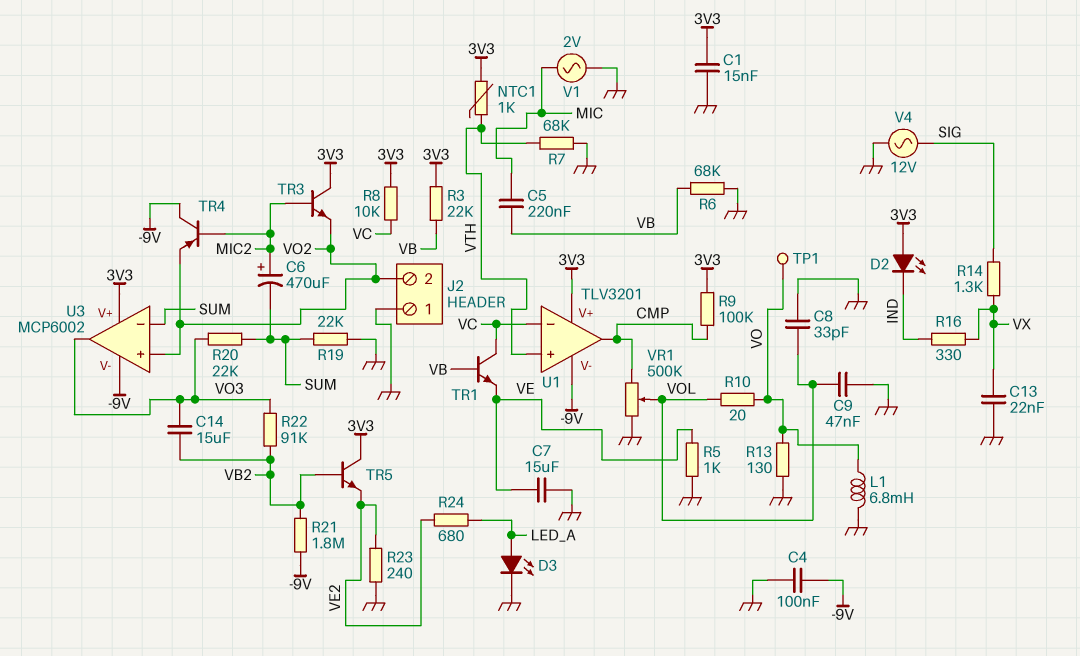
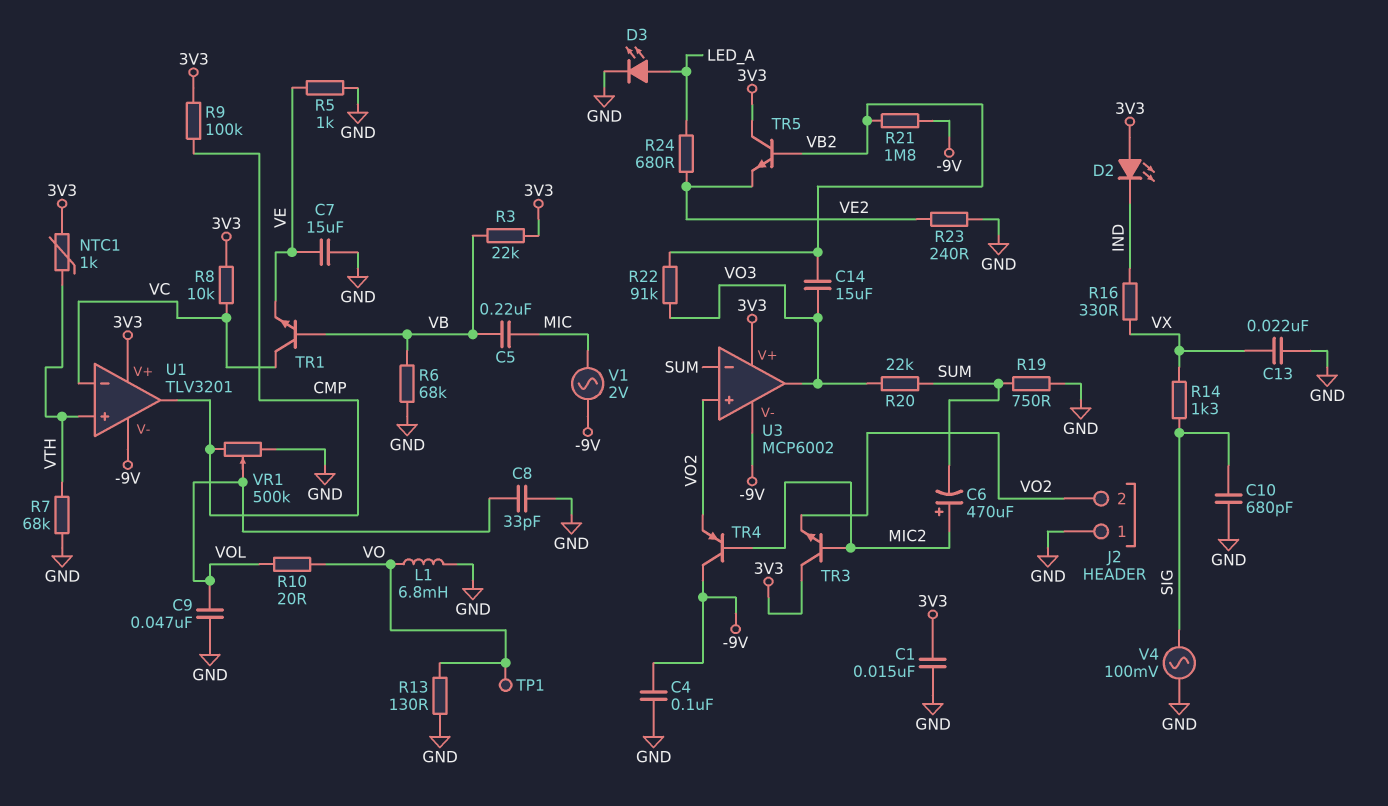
C10: none -> 680pF (GND, SIG)
R19: 22k (GND, SUM) -> 750 (GND, SUM)
V1: AC 2V (GND, MIC) -> AC 2V (-9V, MIC)
V4: AC 12V (GND, SIG) -> AC 100mV (GND, SIG)

